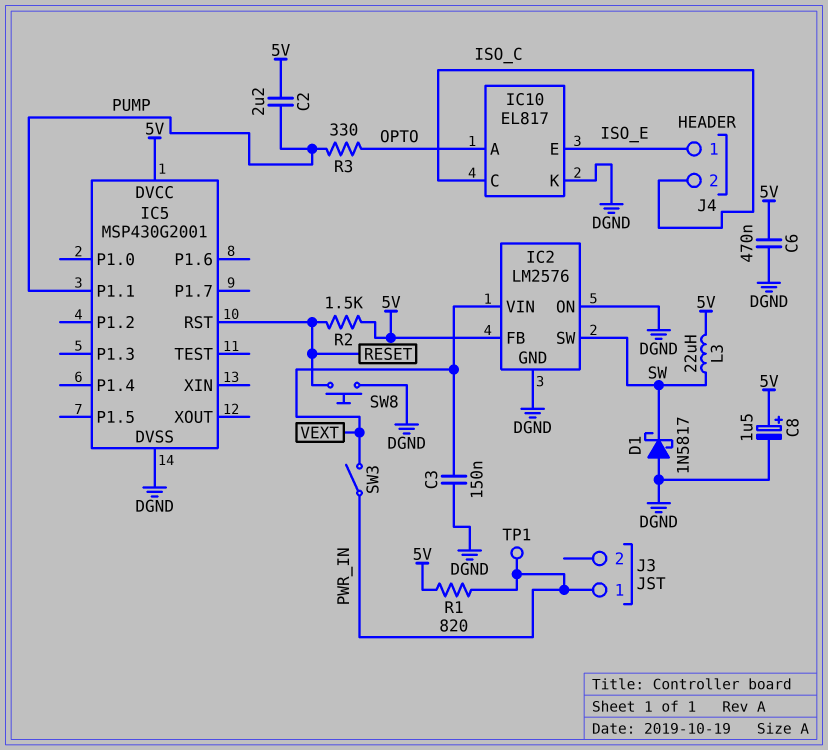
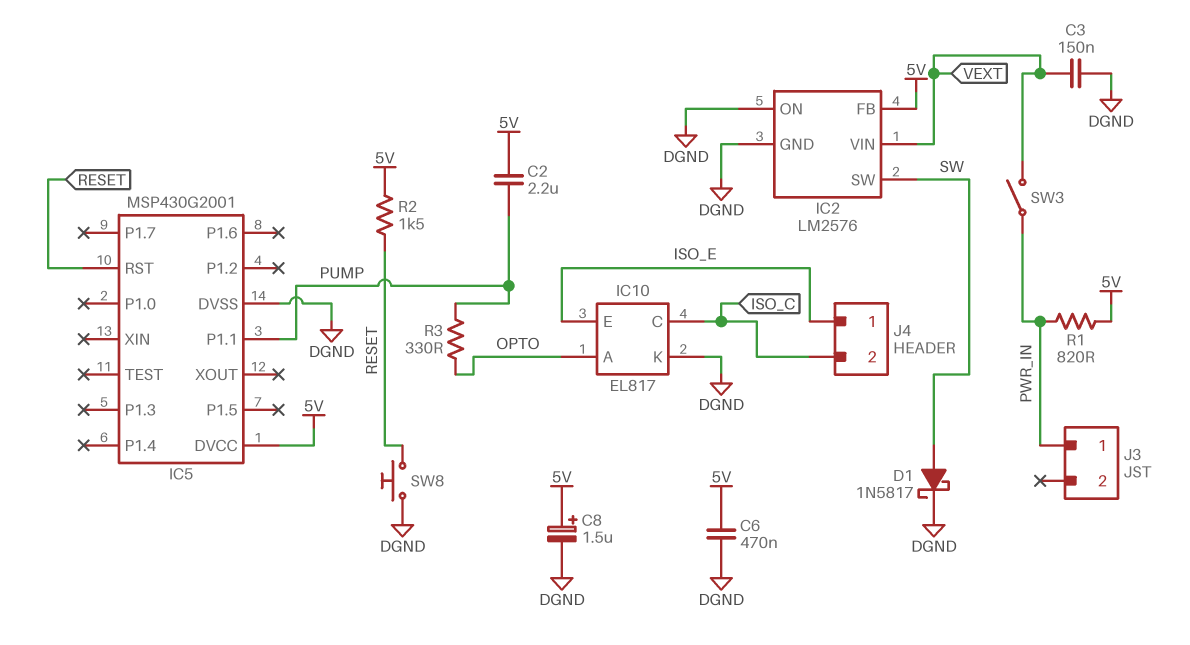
D1: schottky 1N5817 (A DGND, K SW) -> schottky 1N5817 (A SW, K DGND)
L3: 22uH (5V, SW) -> none
TP1: test point (PWR_IN) -> none

